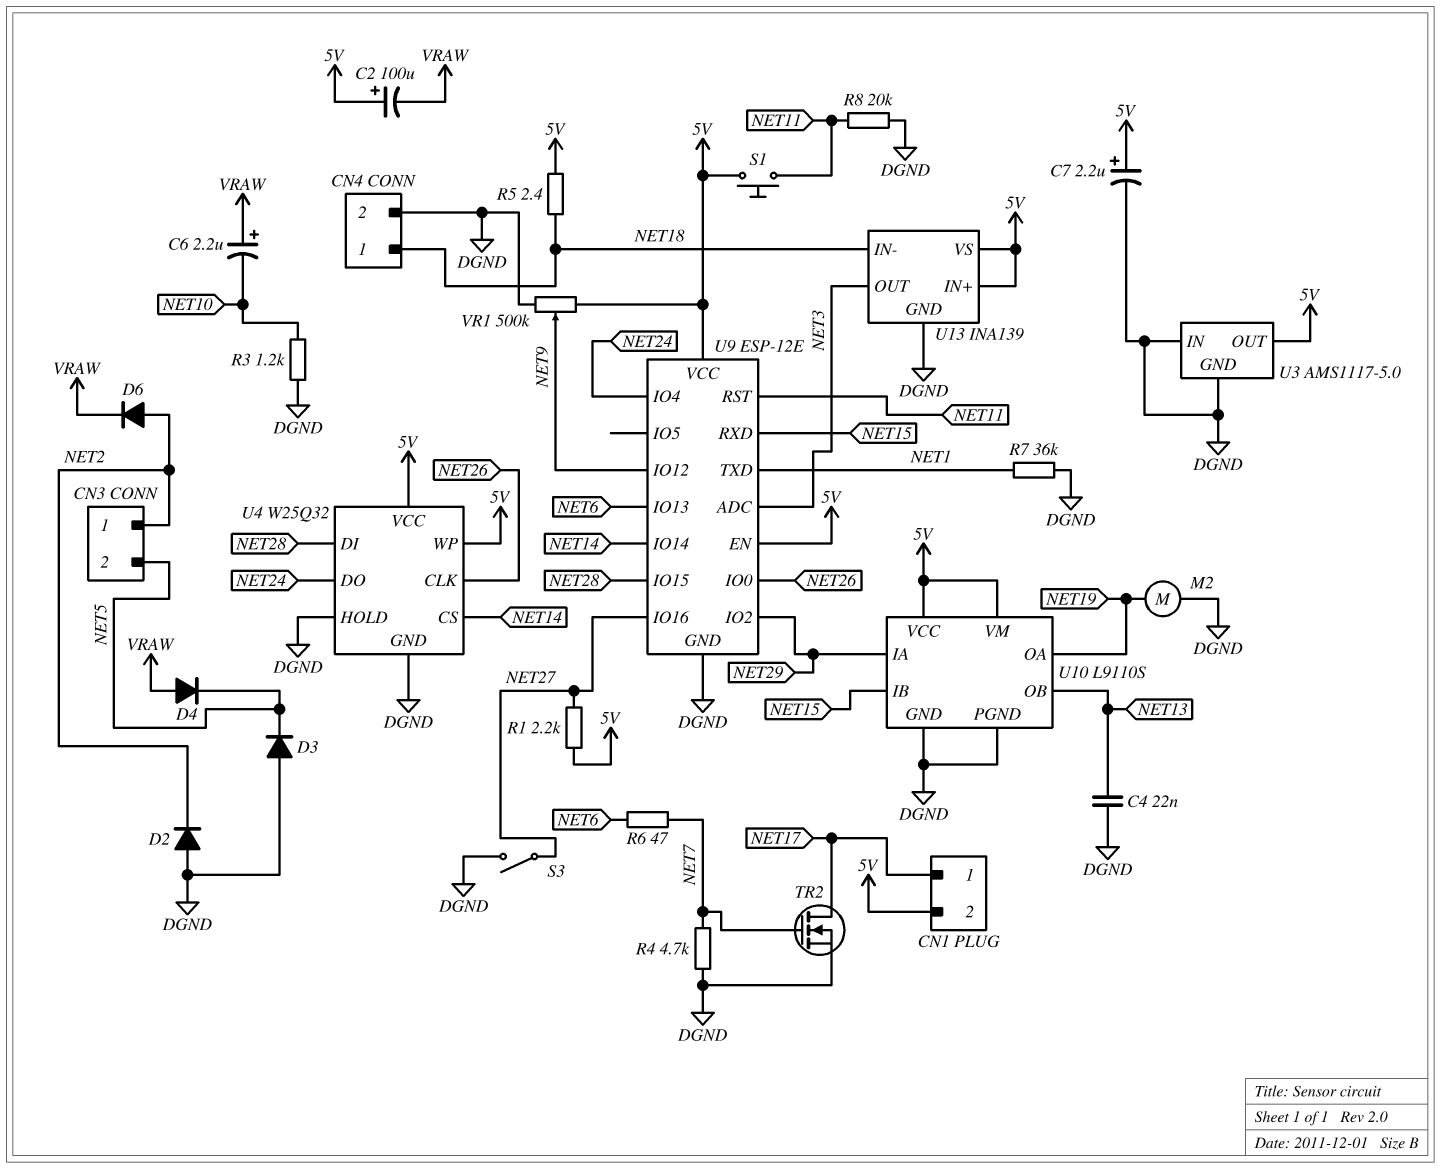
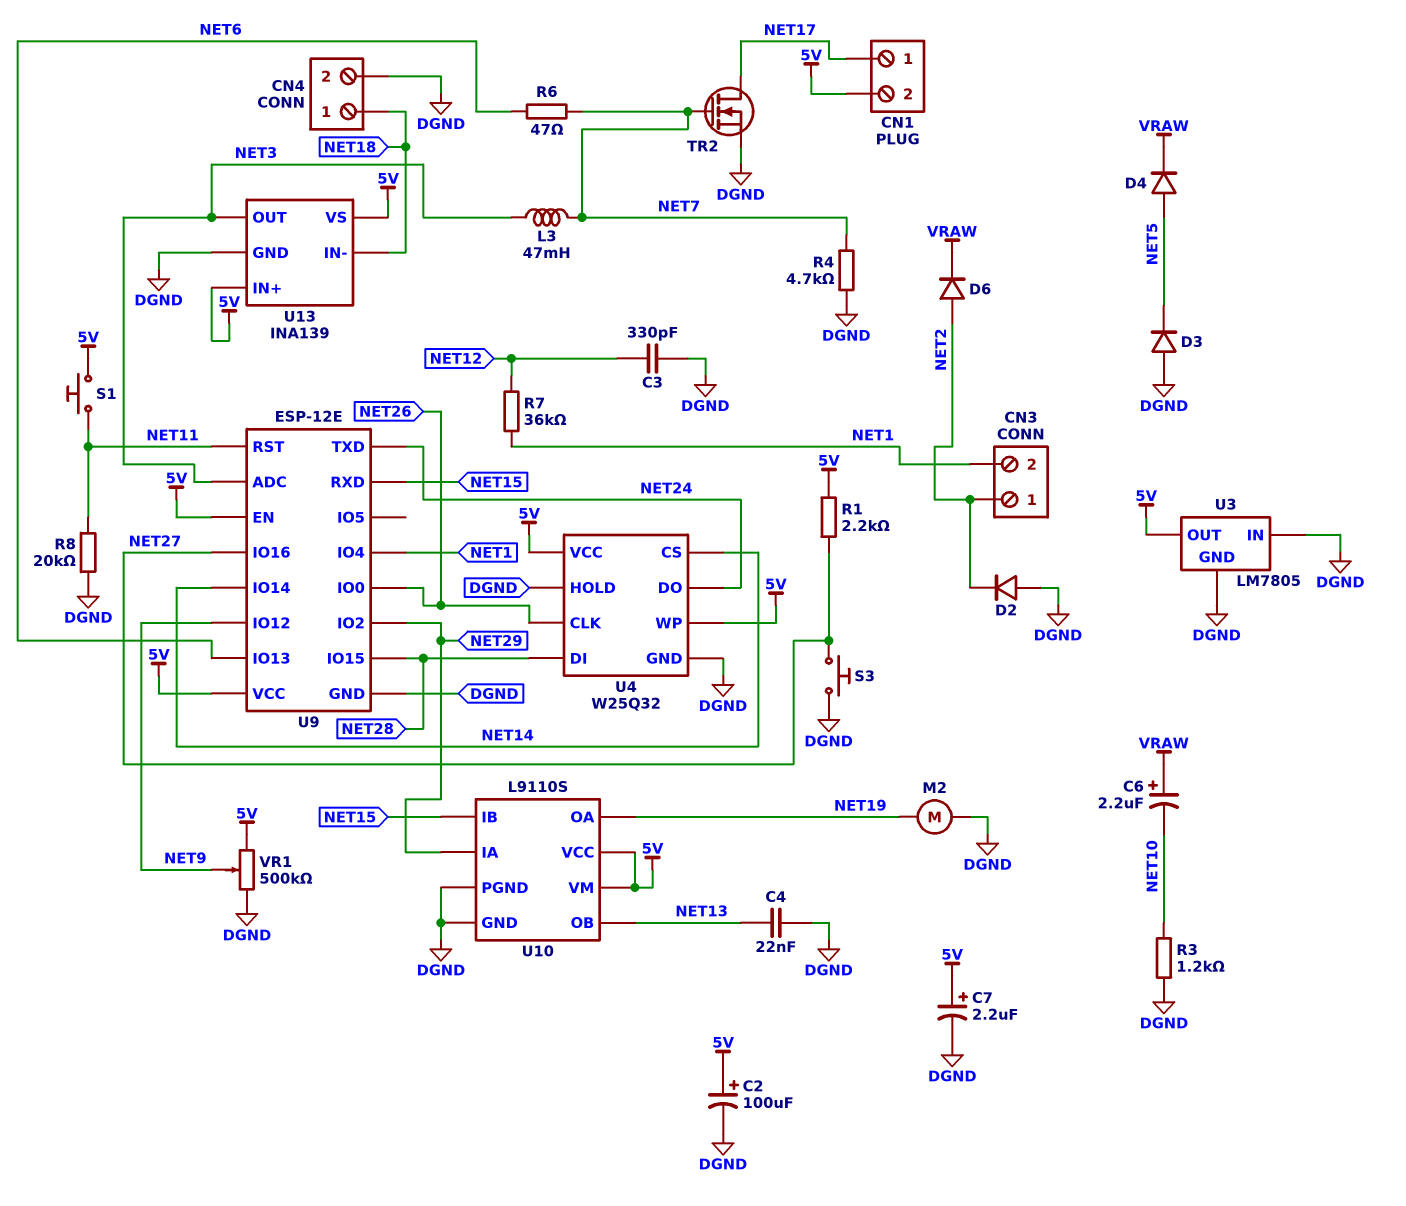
C2: 100uF (plus 5V, minus VRAW) -> 100uF (plus 5V, minus DGND)
C3: none -> 330pF (DGND, NET12)
CN3 pin 2: NET5 -> NET1
D4: diode (A VRAW, K NET5) -> diode (A NET5, K VRAW)
L3: none -> 47mH (NET3, NET7)
R5: 2.4 (5V, NET18) -> none
R7: 36k (DGND, NET1) -> 36k (NET1, NET12)
S3: switch (DGND, NET27) -> button (DGND, NET27)
U3: AMS1117-5.0 -> LM7805
U9 pin IO4: NET24 -> NET1
U9 pin TXD: NET1 -> NET24

